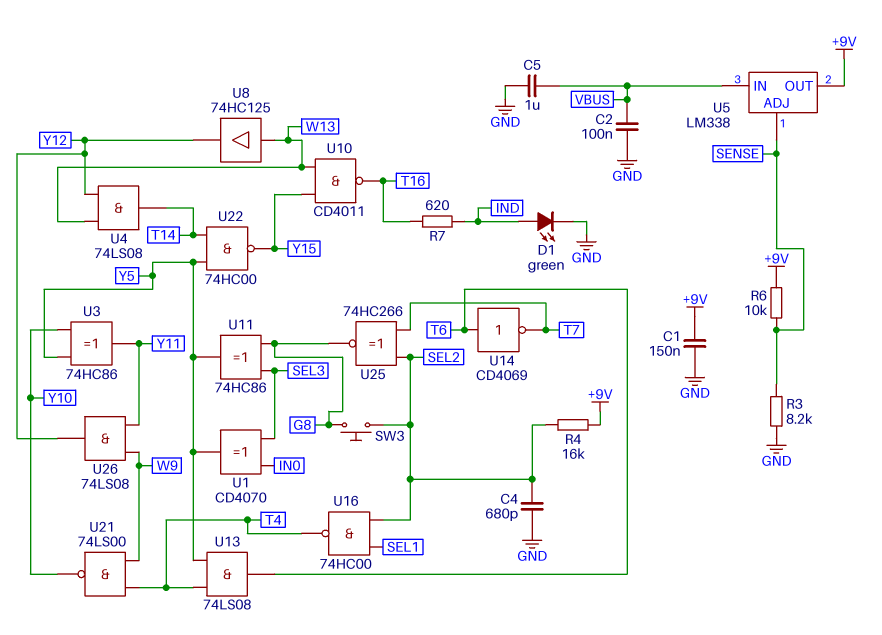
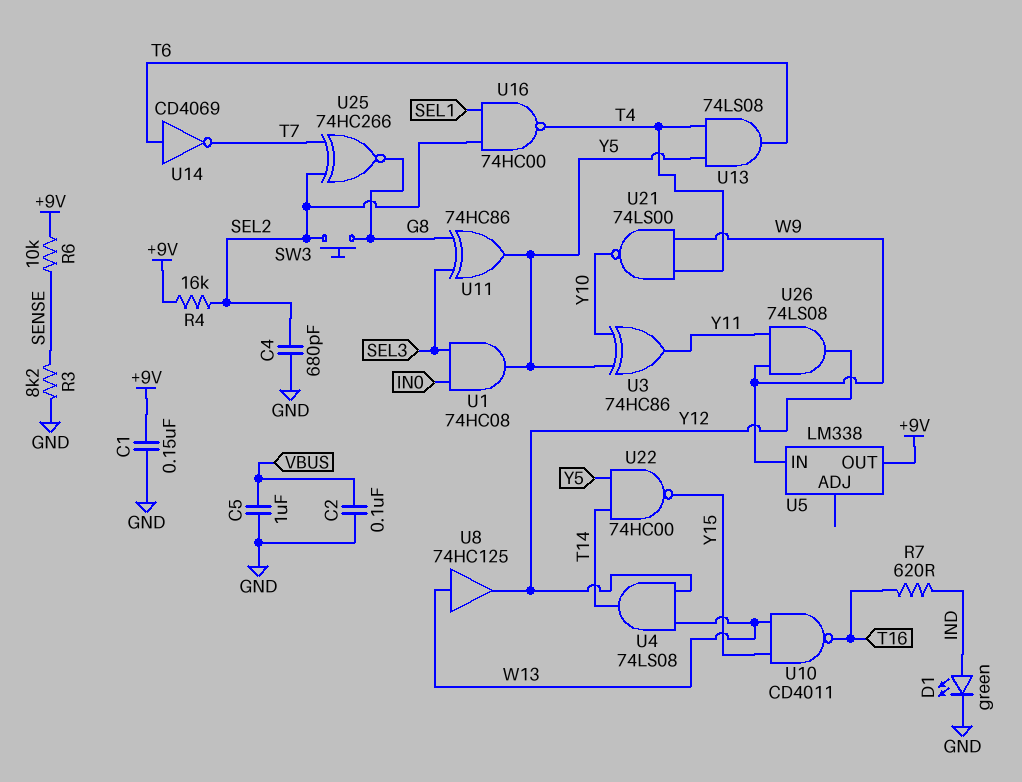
U1: XOR CD4070 (in IN0, in SEL3, out Y5) -> AND 74HC08 (in IN0, in SEL3, out Y5)
U5 pin ADJ: SENSE -> none
U5 pin IN: VBUS -> W9

